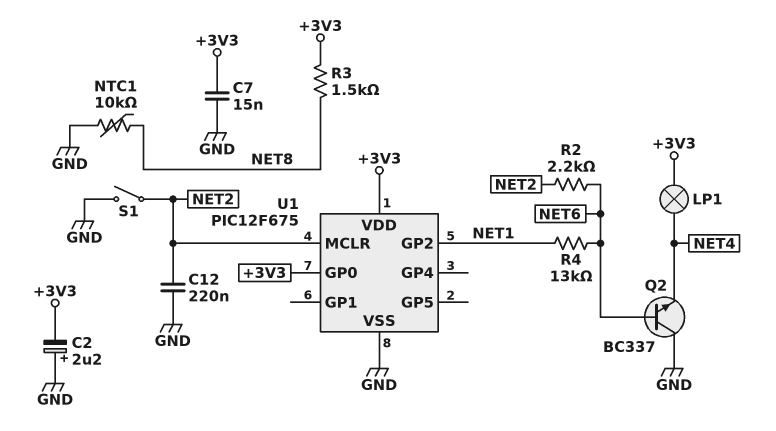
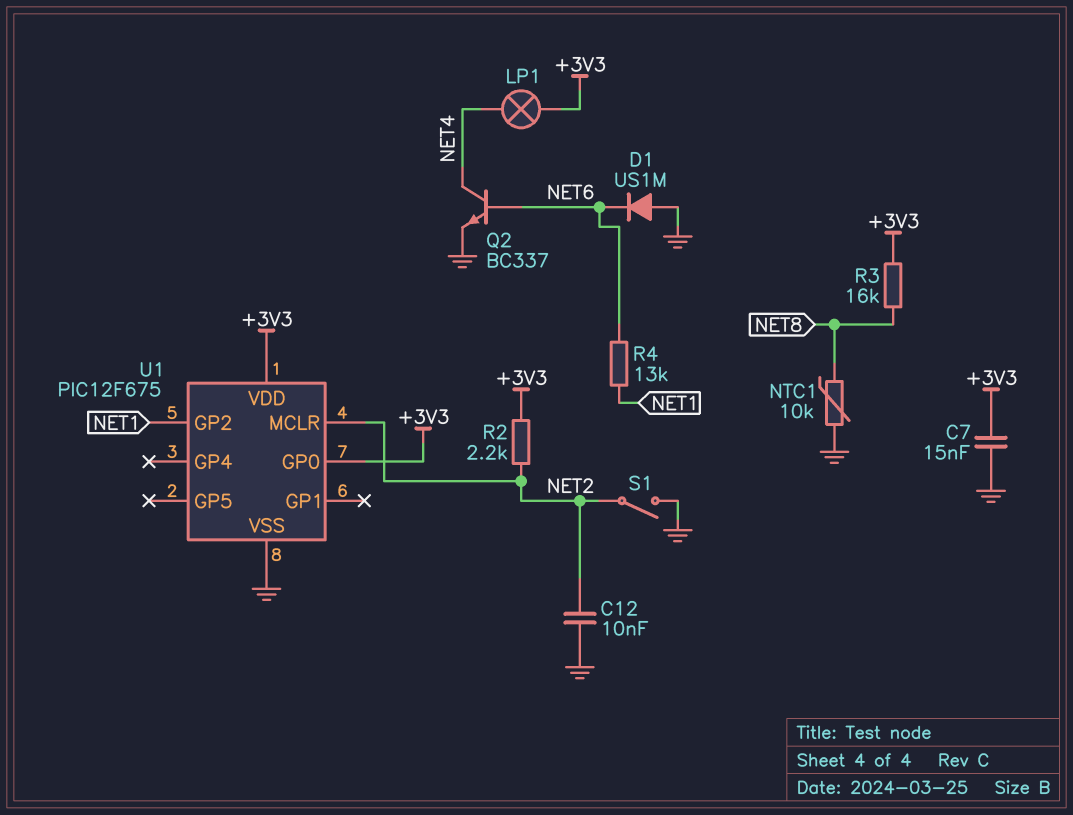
C2: 2.2uF (plus GND, minus +3V3) -> none
C12: 220nF (GND, NET2) -> 10nF (GND, NET2)
D1: none -> diode US1M (A GND, K NET6)
Q2: NPN BC337 (B NET6, C GND, E NET4) -> NPN BC337 (B NET6, C NET4, E GND)
R2: 2.2k (NET2, NET6) -> 2.2k (+3V3, NET2)
R3: 1.5k (+3V3, NET8) -> 16k (+3V3, NET8)

